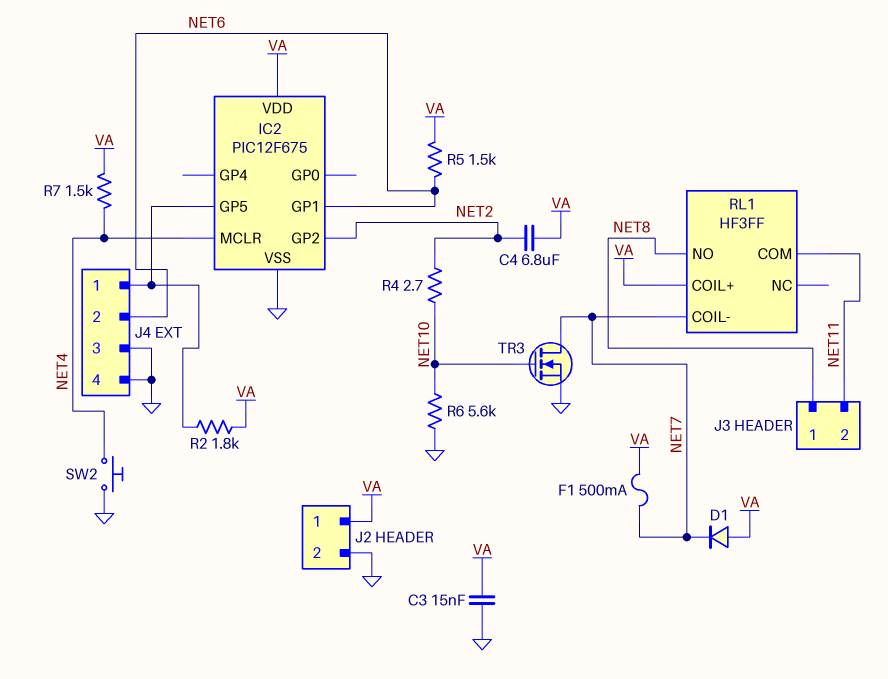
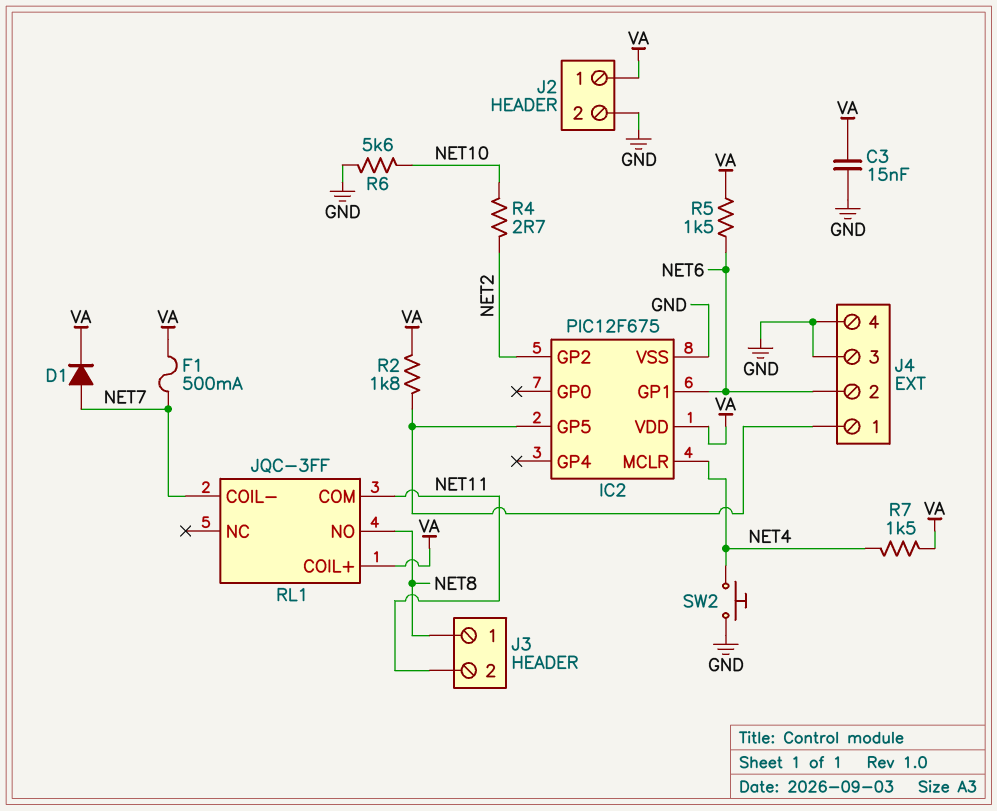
C4: 6.8uF (NET2, VA) -> none
D1: diode (A VA, K NET7) -> diode (A NET7, K VA)
RL1: HF3FF -> JQC-3FF
TR3: NMOS (G NET10, D NET7, S GND) -> none

